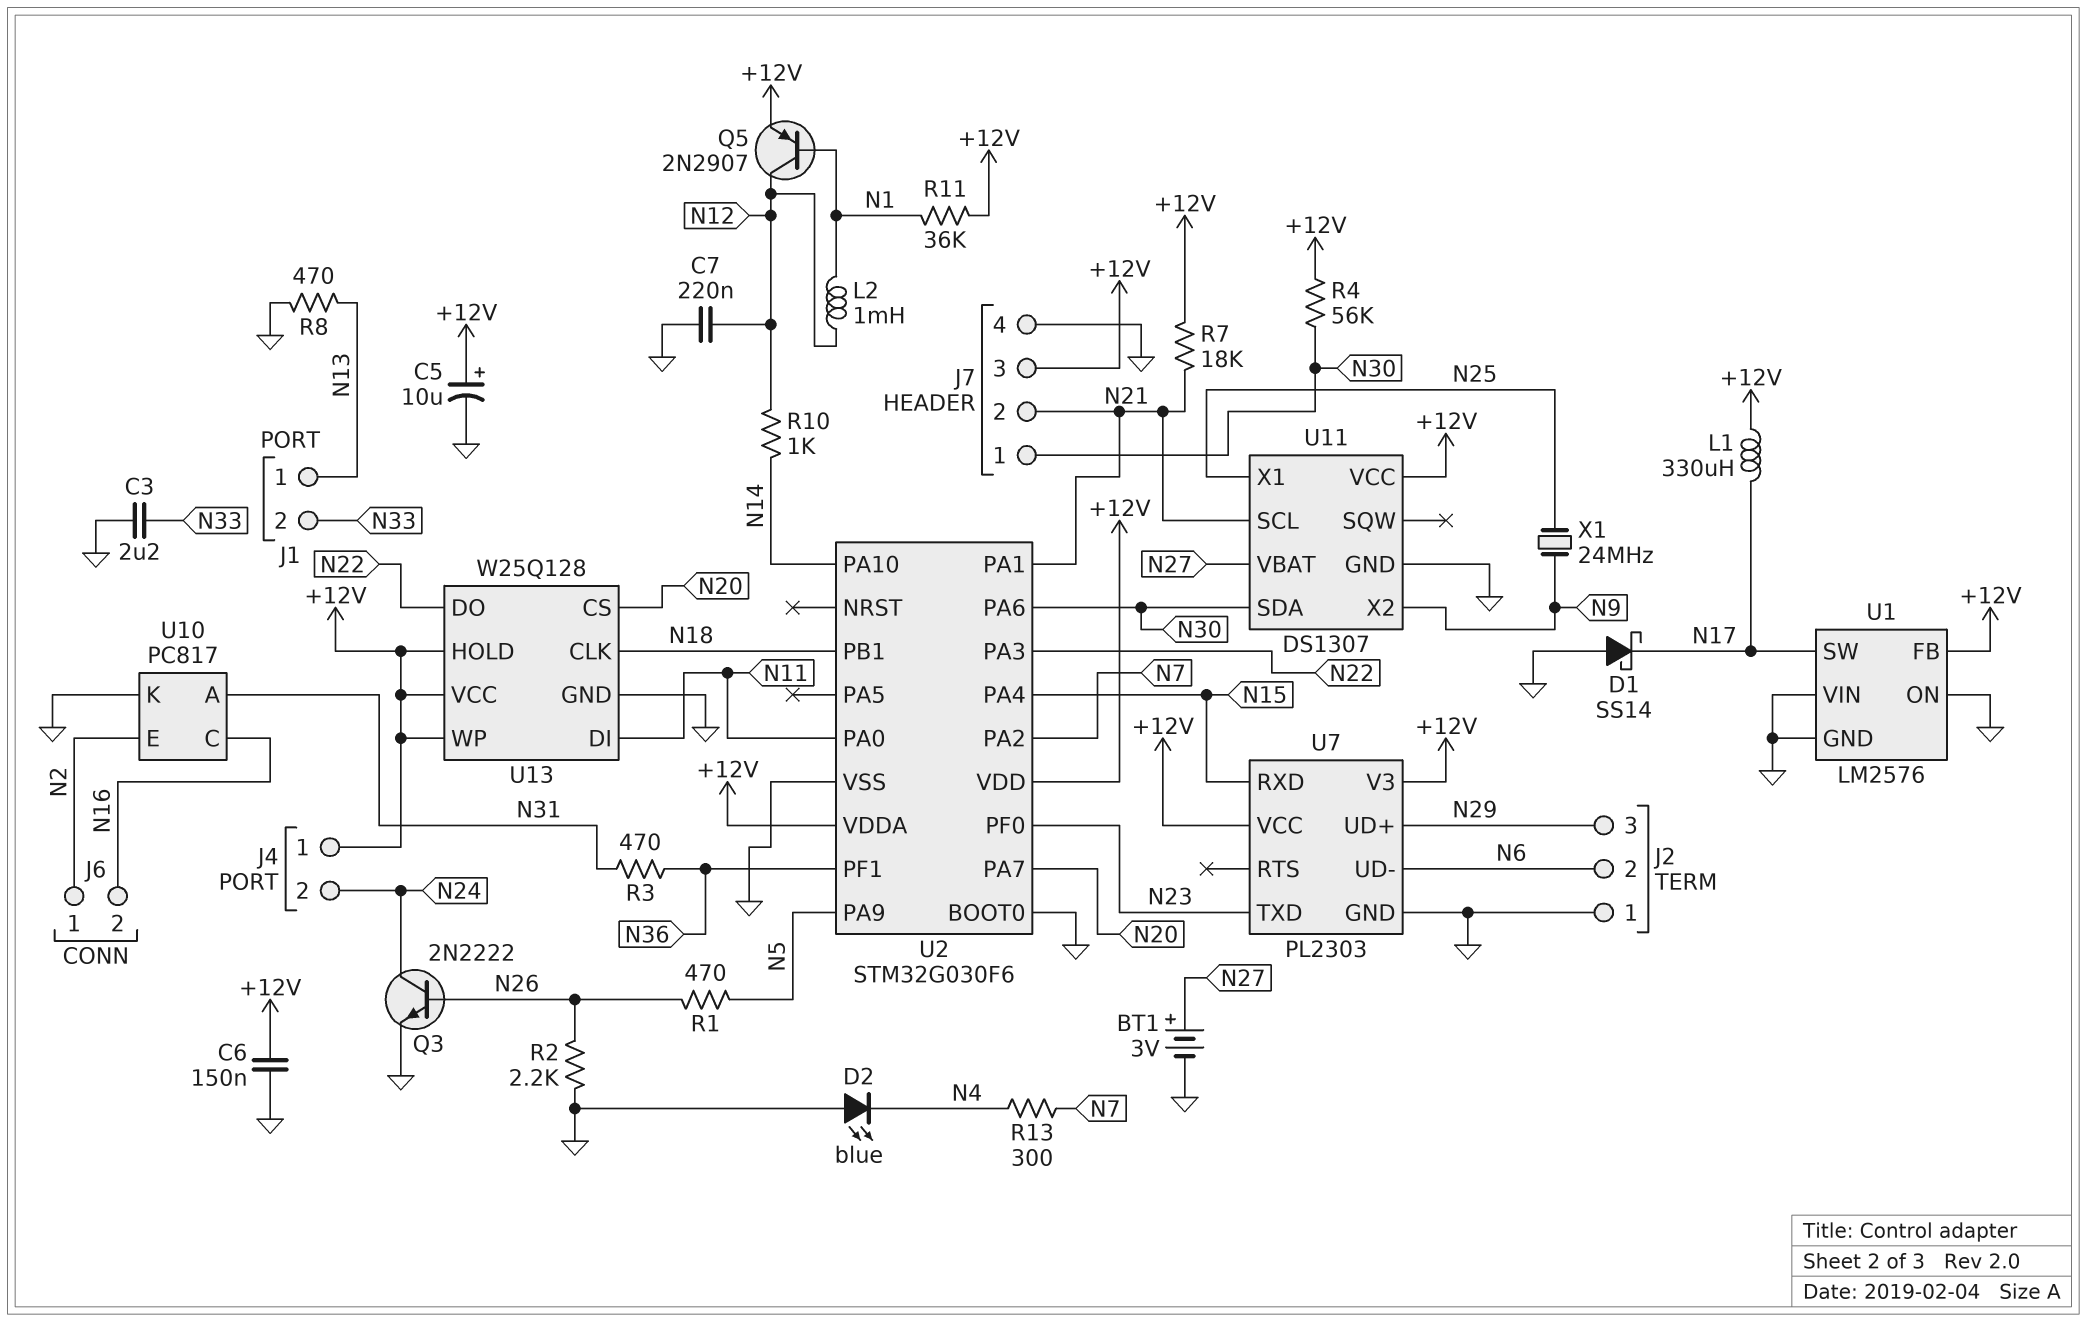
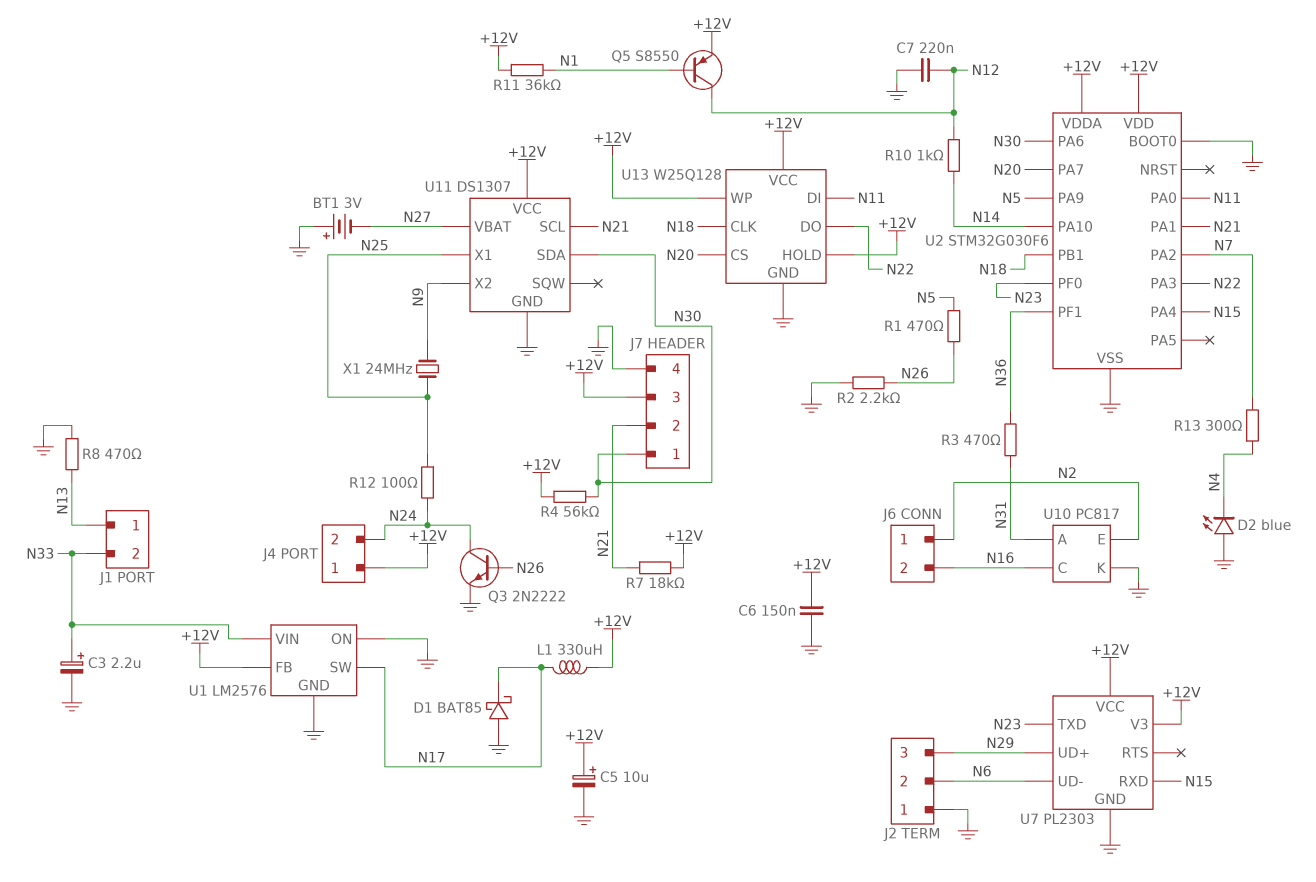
BT1: 3V (plus N27, minus GND) -> 3V (plus GND, minus N27)
C3: 2.2uF (GND, N33) -> 2.2uF (plus N33, minus GND)
D1: schottky SS14 (A GND, K N17) -> schottky BAT85 (A GND, K N17)
L2: 1mH (N1, N12) -> none
Q5: PNP 2N2907 (B N1, C N12, E +12V) -> PNP S8550 (B N1, C N12, E +12V)
R12: none -> 100 (N24, N25)
U1 pin VIN: GND -> N33

